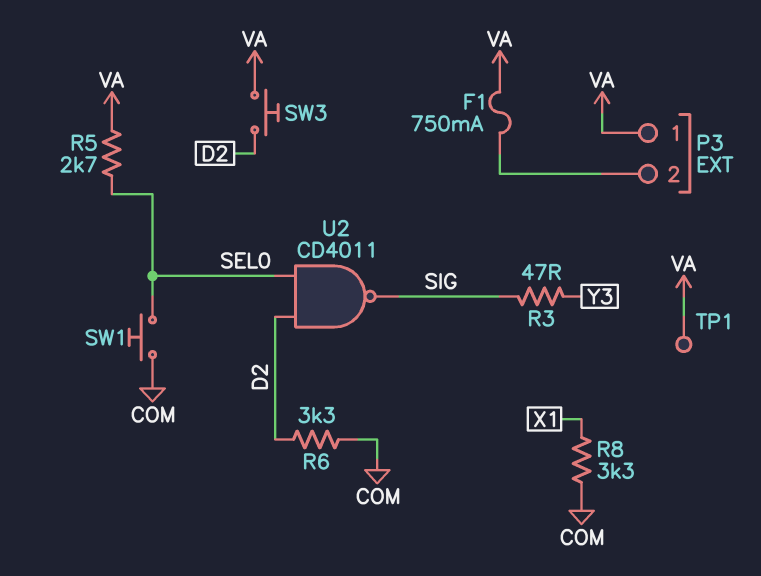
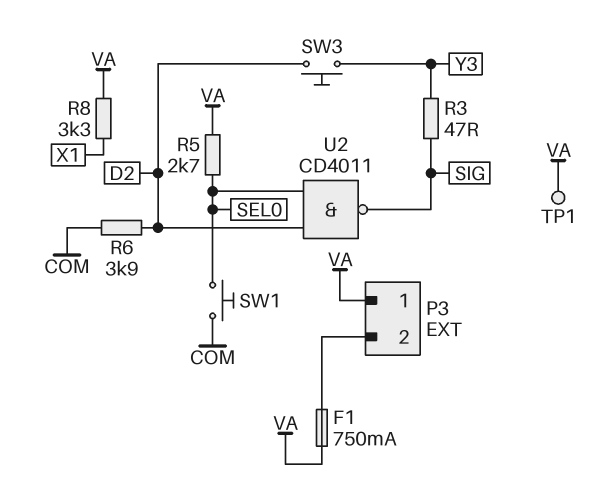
R6: 3.3k (COM, D2) -> 3.9k (COM, D2)
R8: 3.3k (COM, X1) -> 3.3k (VA, X1)
SW3: button (D2, VA) -> button (D2, Y3)

